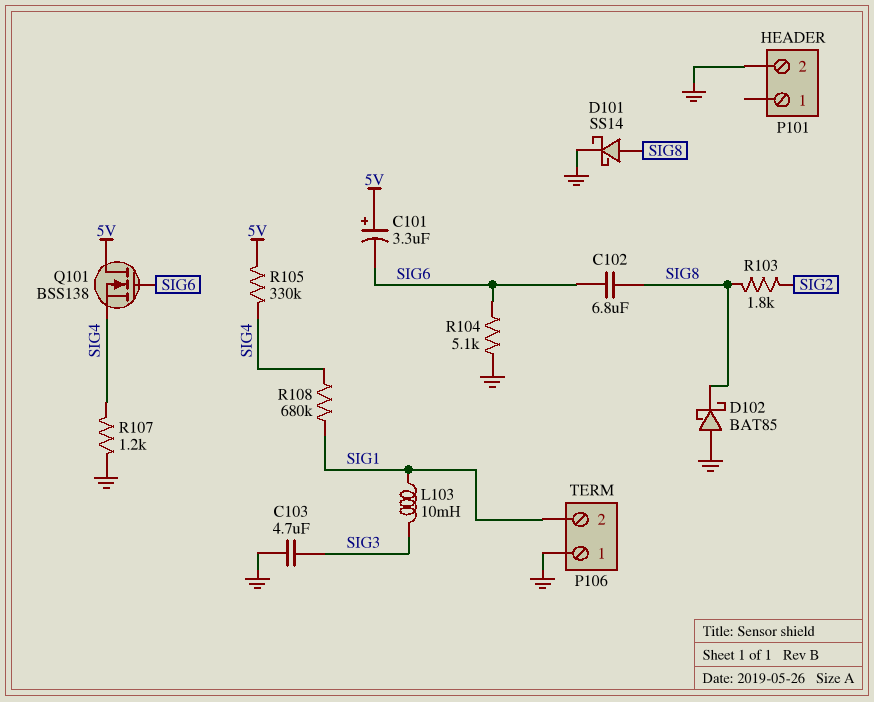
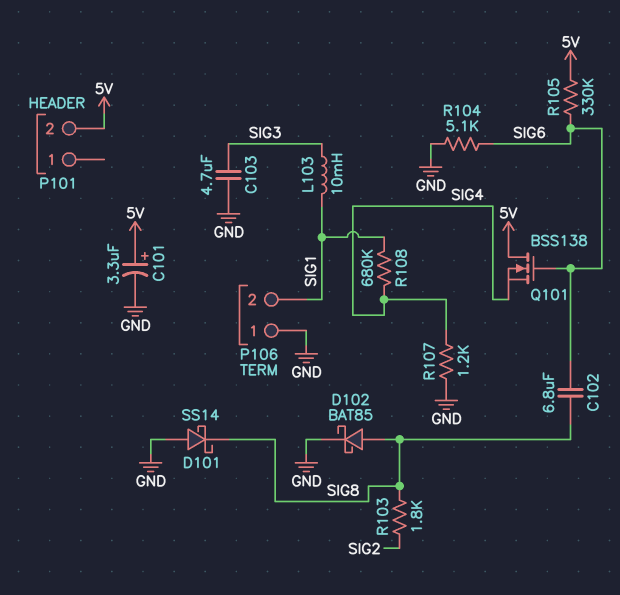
C101: 3.3uF (plus 5V, minus SIG6) -> 3.3uF (plus 5V, minus GND)
D101: schottky SS14 (A SIG8, K GND) -> schottky SS14 (A GND, K SIG8)
D102: schottky BAT85 (A GND, K SIG8) -> schottky BAT85 (A SIG8, K GND)
P101 pin 2: GND -> 5V
R105: 330k (5V, SIG4) -> 330k (5V, SIG6)

